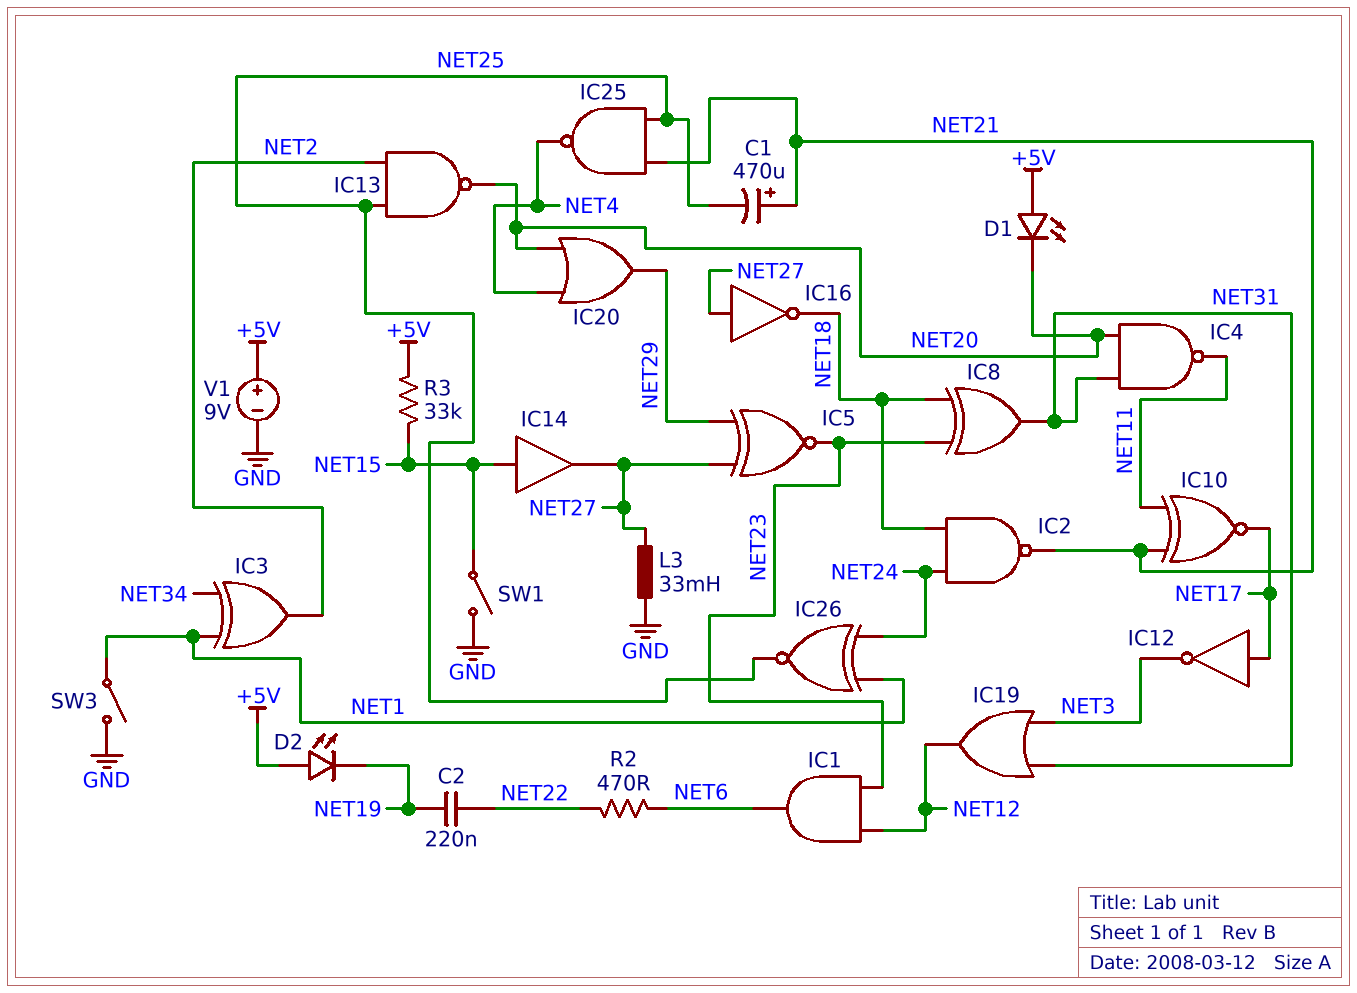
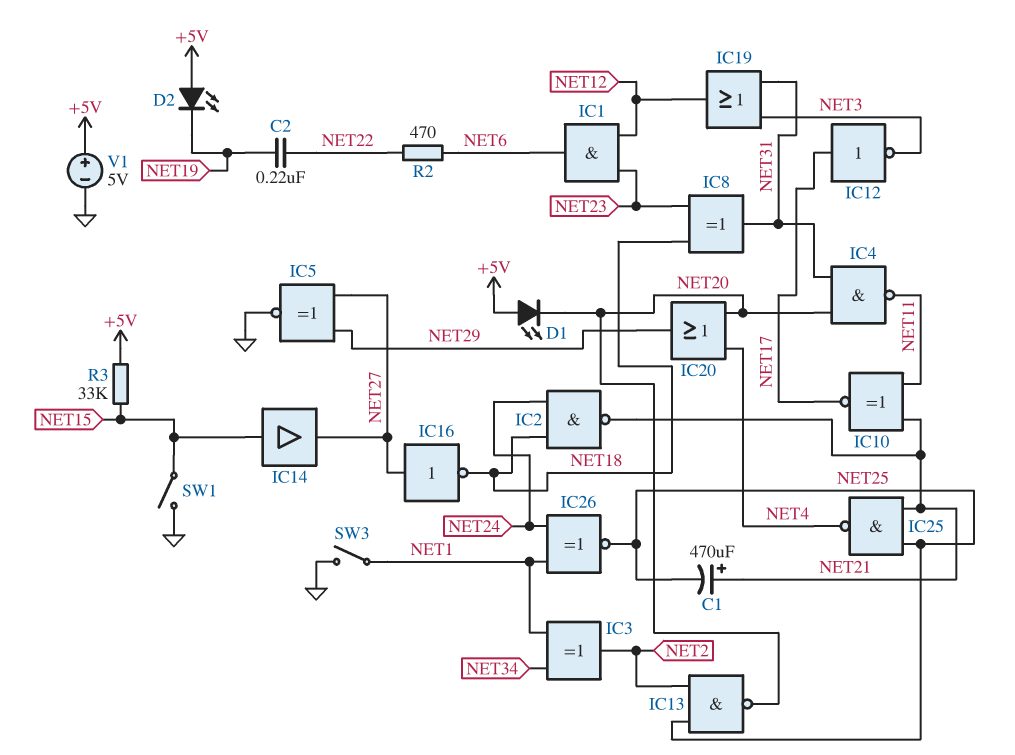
IC5: XNOR (in NET27, in NET29, out NET23) -> XNOR (in NET27, in NET29, out GND)
L3: 33mH (GND, NET27) -> none
V1: 9V (plus +5V, minus GND) -> 5V (plus +5V, minus GND)

